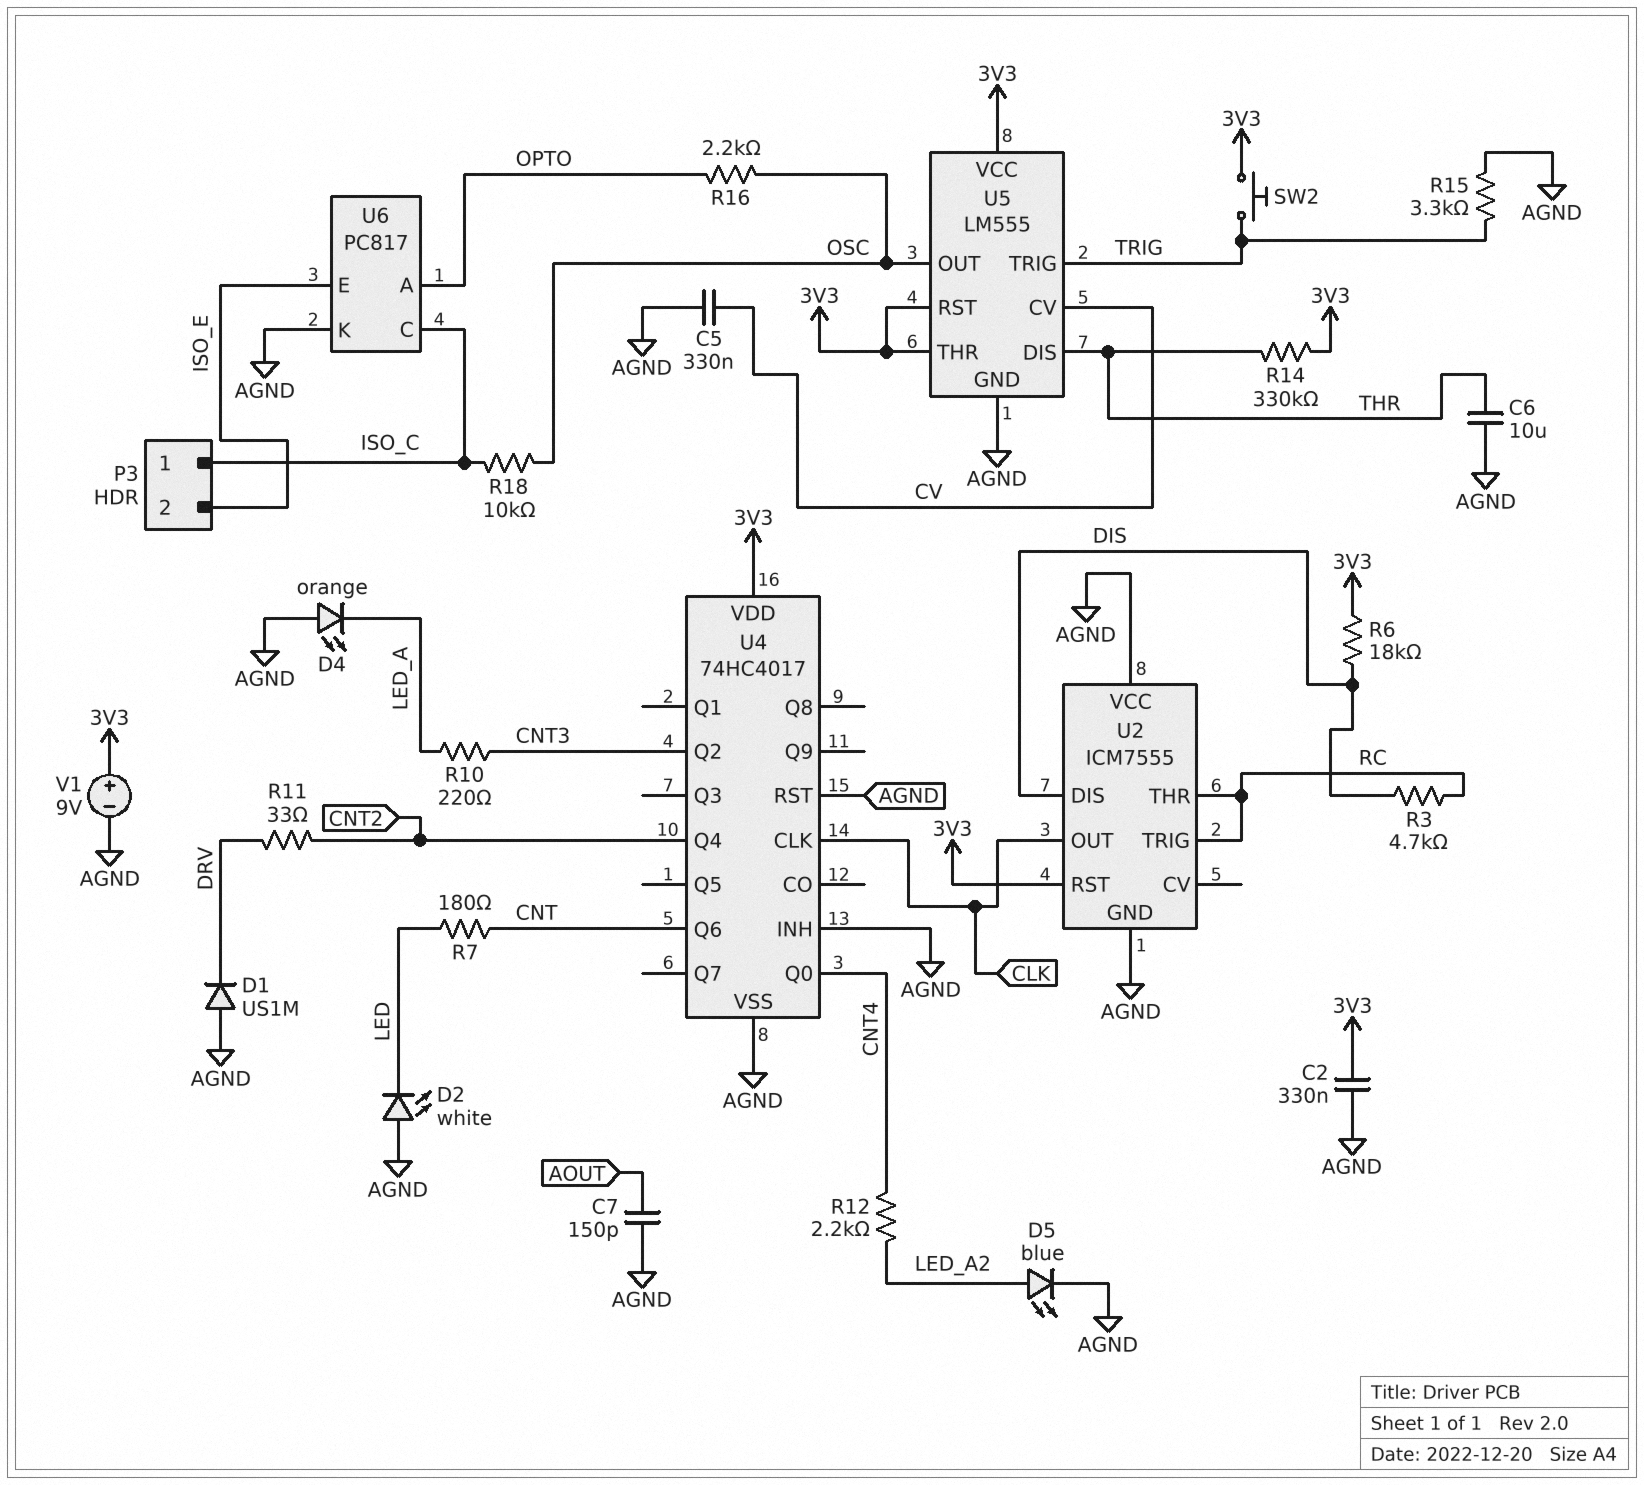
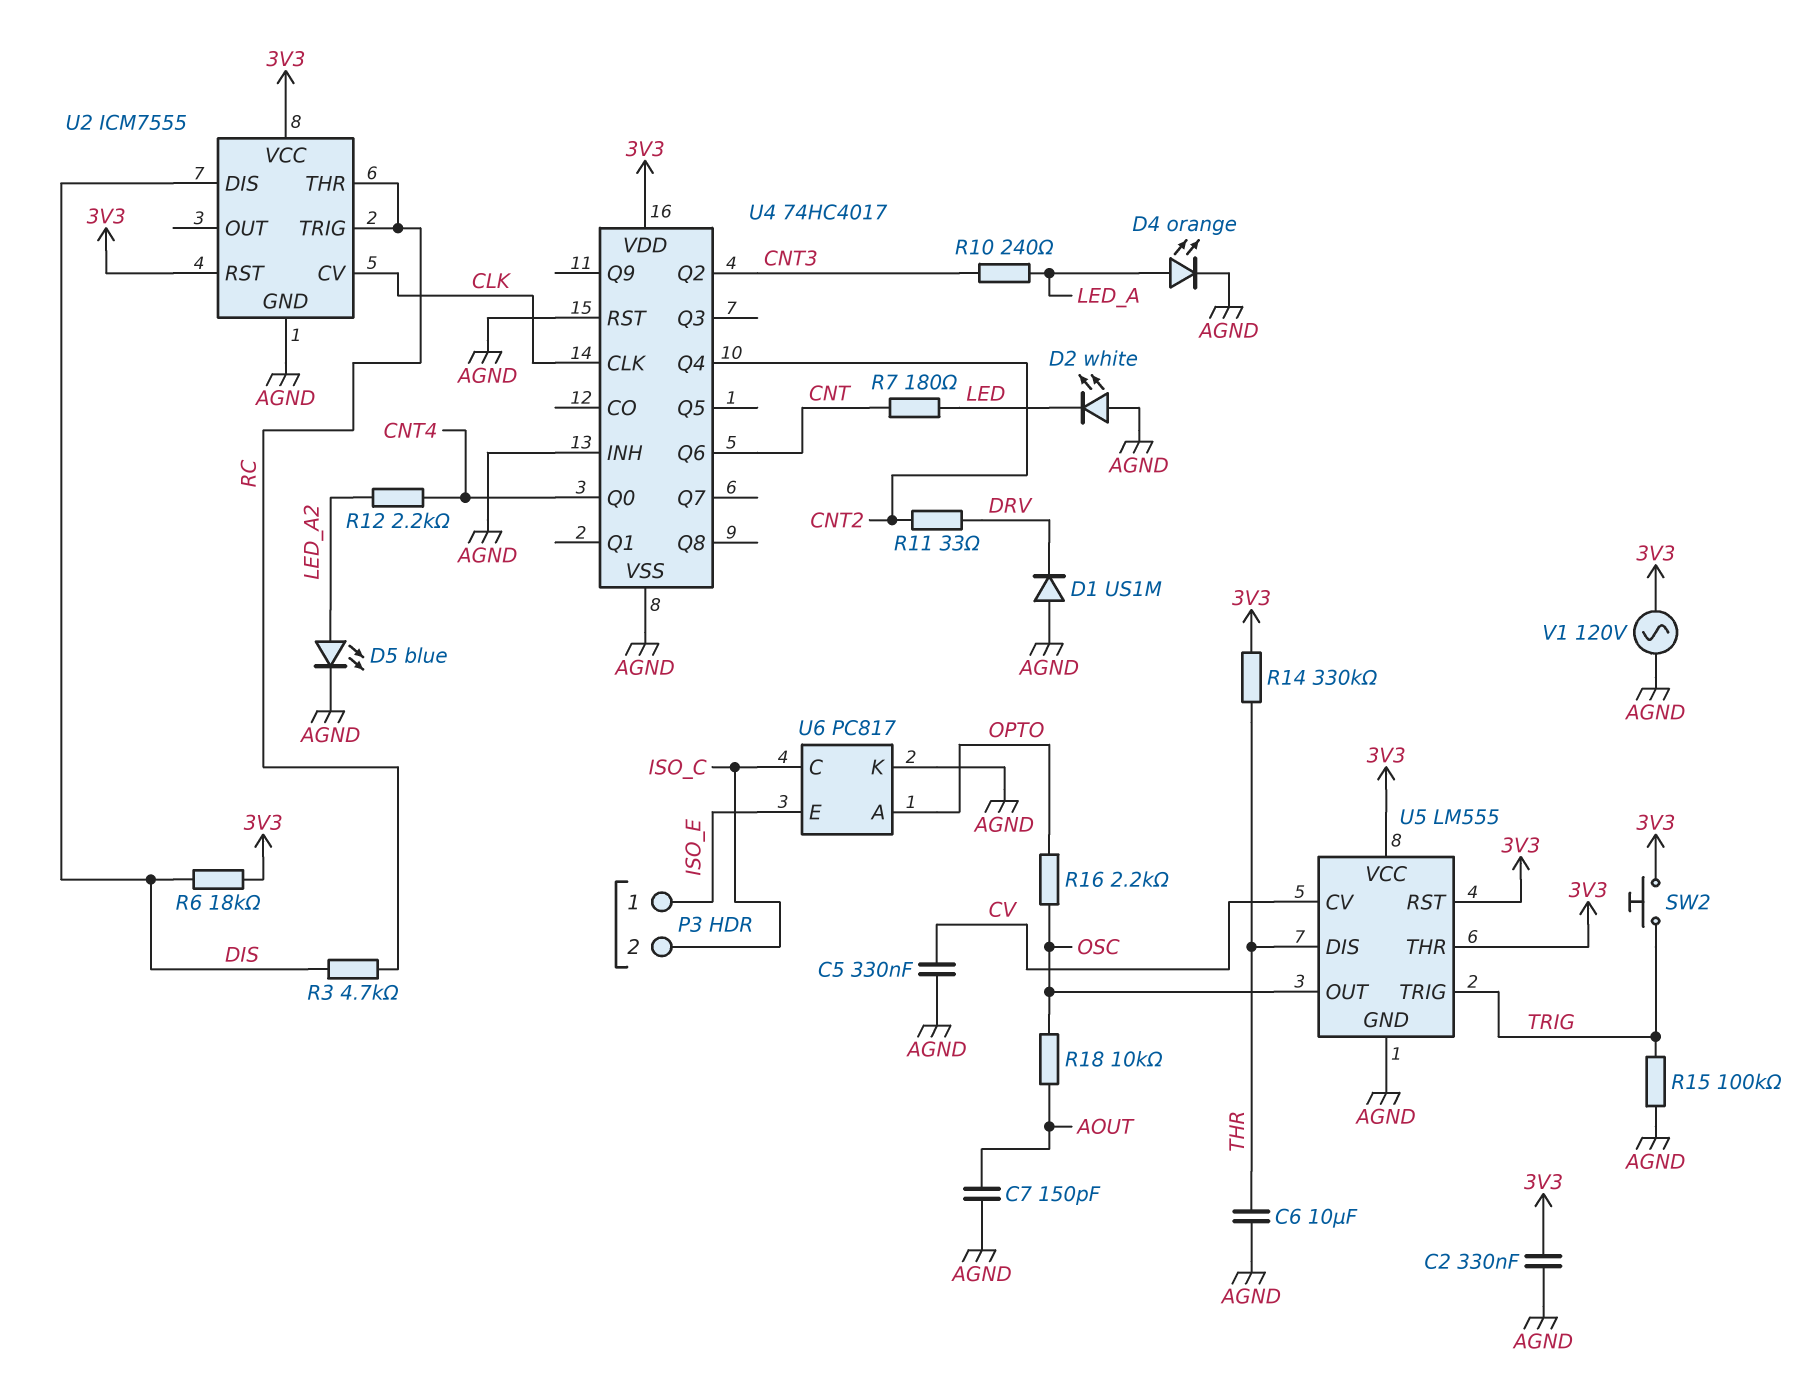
D4: LED orange (A AGND, K LED_A) -> LED orange (A LED_A, K AGND)
P3 pin 1: ISO_C -> ISO_E
P3 pin 2: ISO_E -> ISO_C
R10: 220 (CNT3, LED_A) -> 240 (CNT3, LED_A)
R15: 3.3k (AGND, TRIG) -> 100k (AGND, TRIG)
R18: 10k (ISO_C, OSC) -> 10k (AOUT, OSC)
U2 pin CV: none -> CLK
U2 pin OUT: CLK -> none
U2 pin VCC: AGND -> 3V3
V1: 9V (plus 3V3, minus AGND) -> AC 120V (3V3, AGND)

